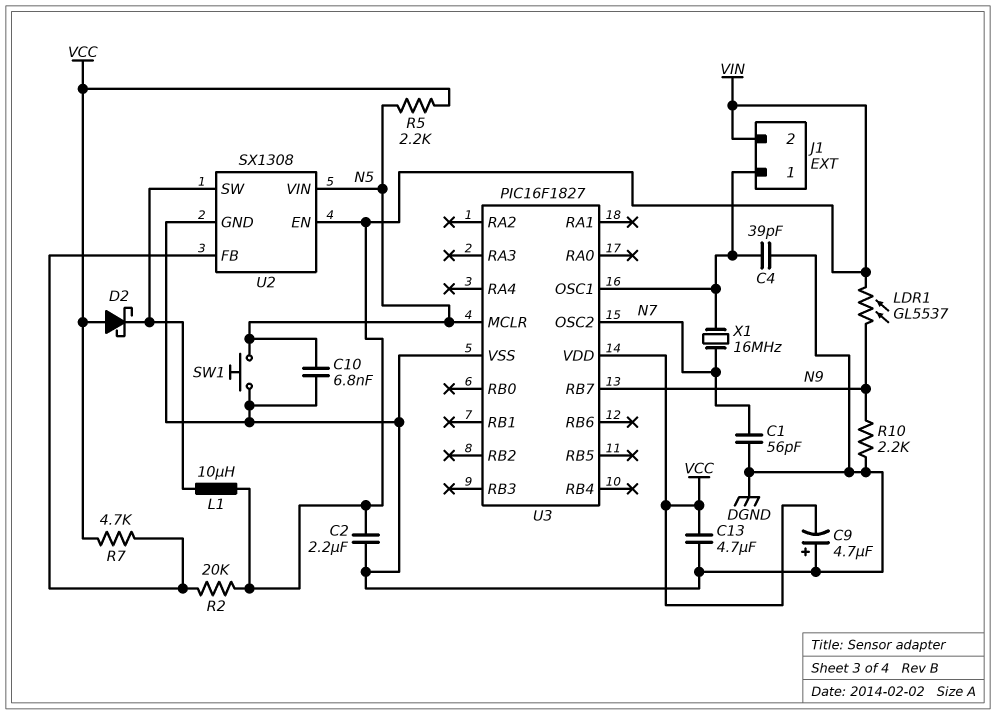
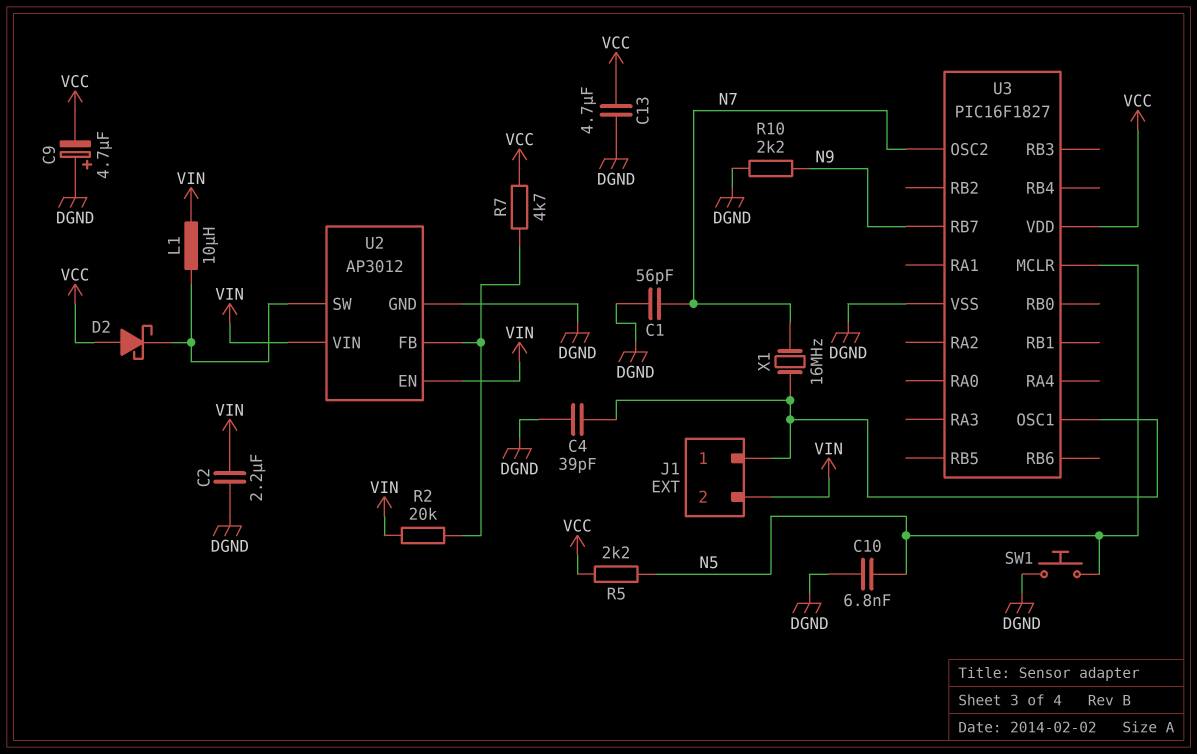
LDR1: GL5537 (N9, VIN) -> none
U2: SX1308 -> AP3012
U2 pin VIN: N5 -> VIN

